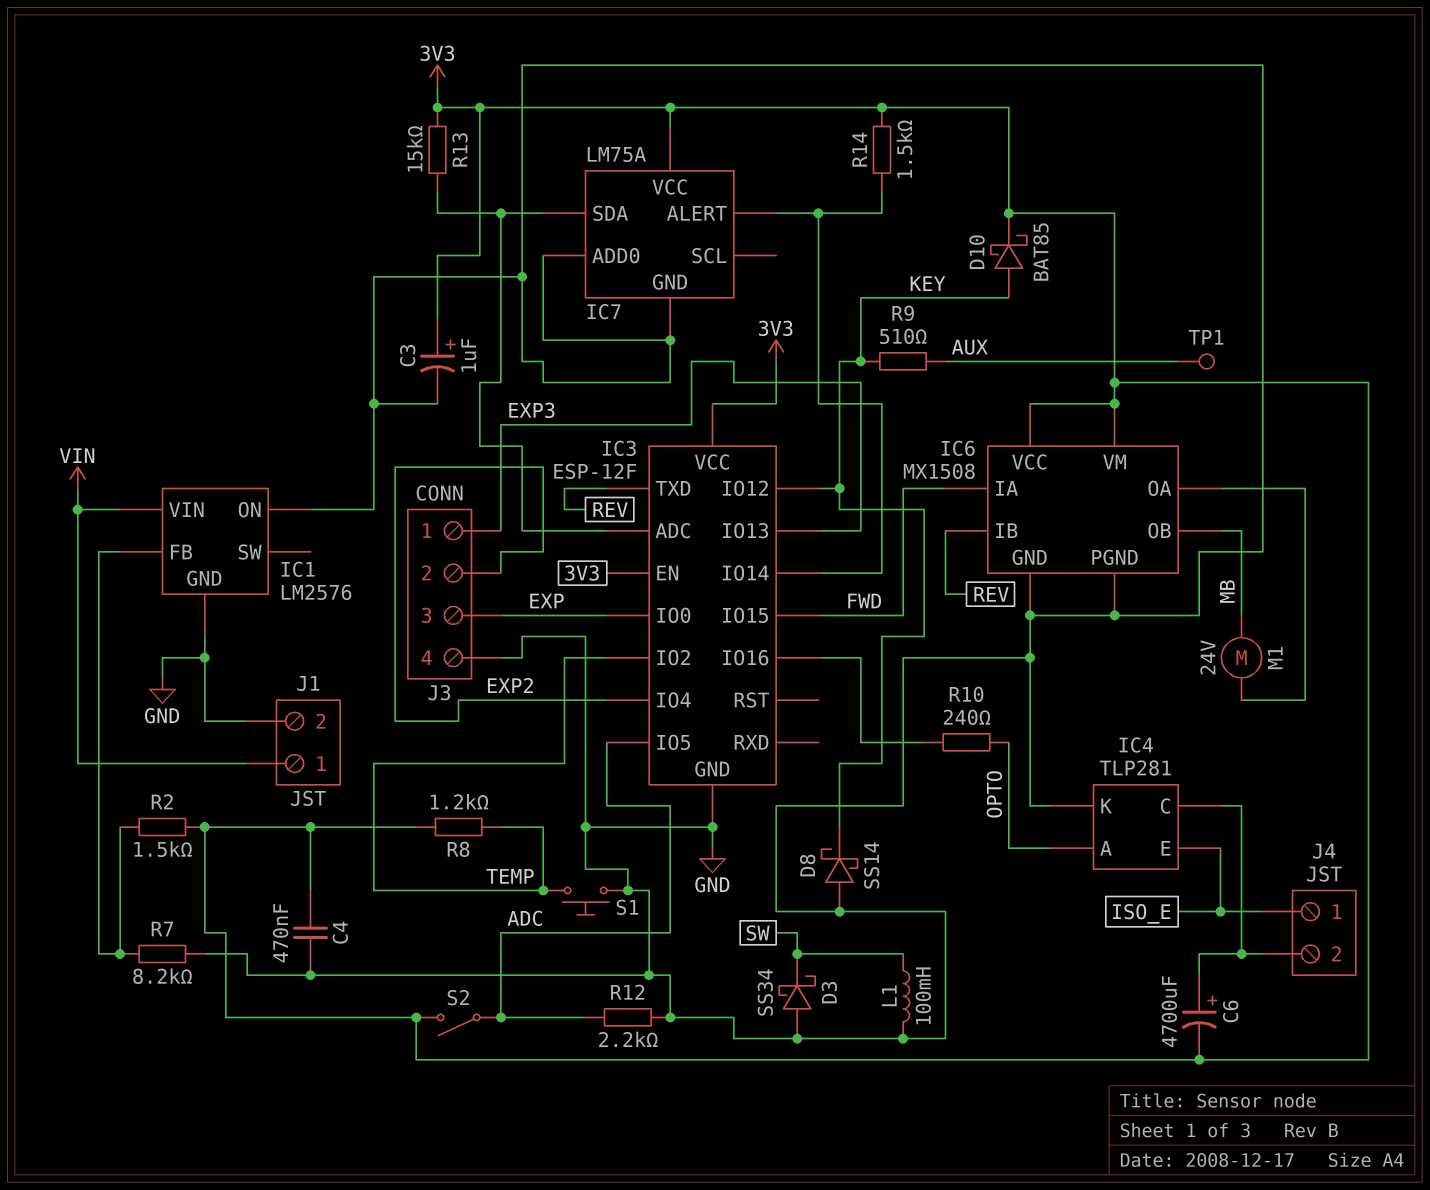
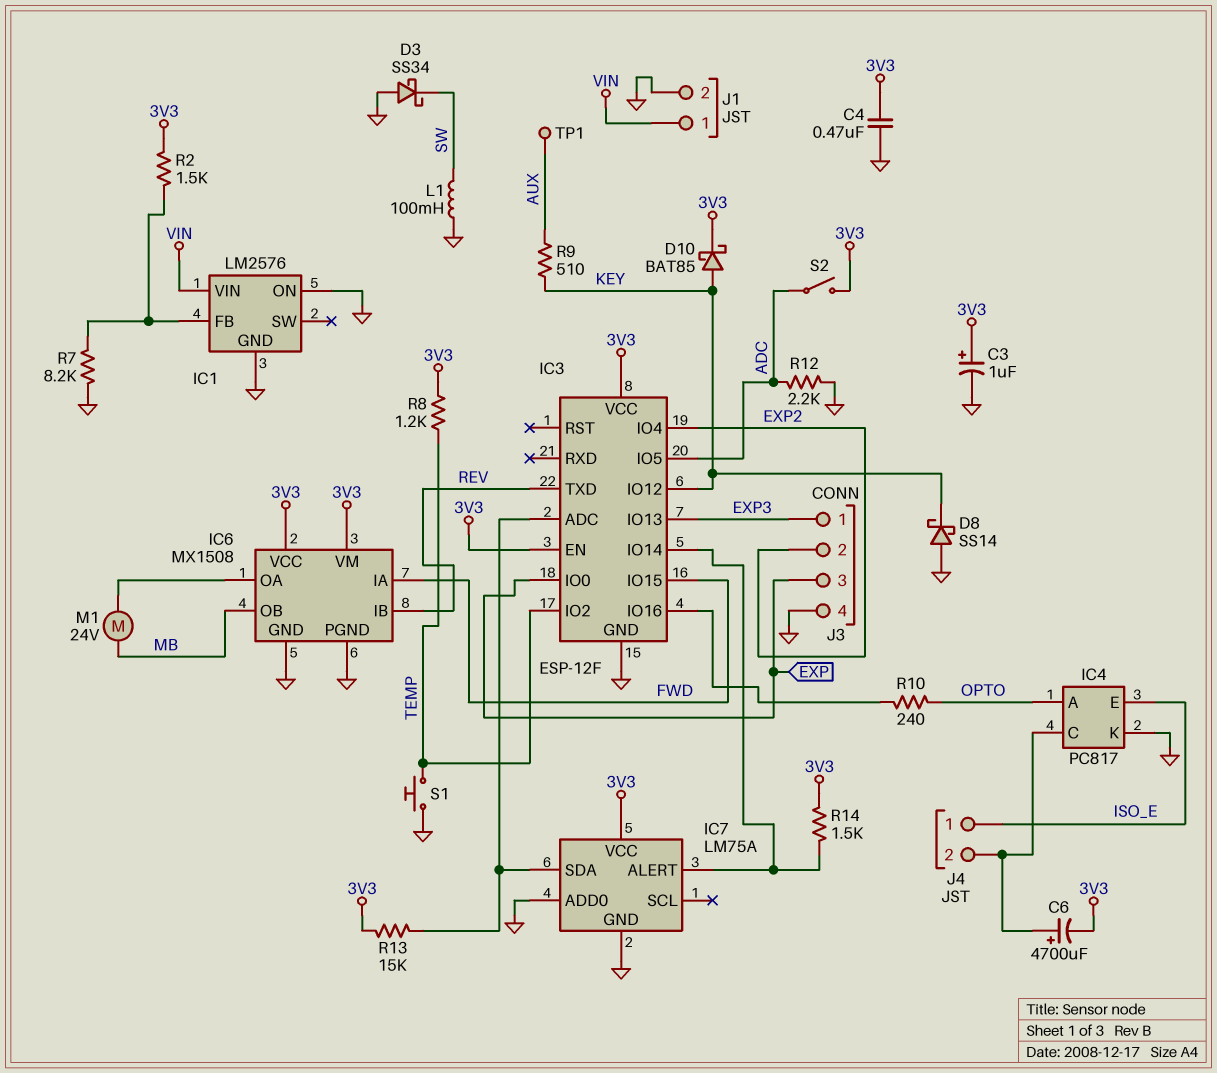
IC4: TLP281 -> PC817

